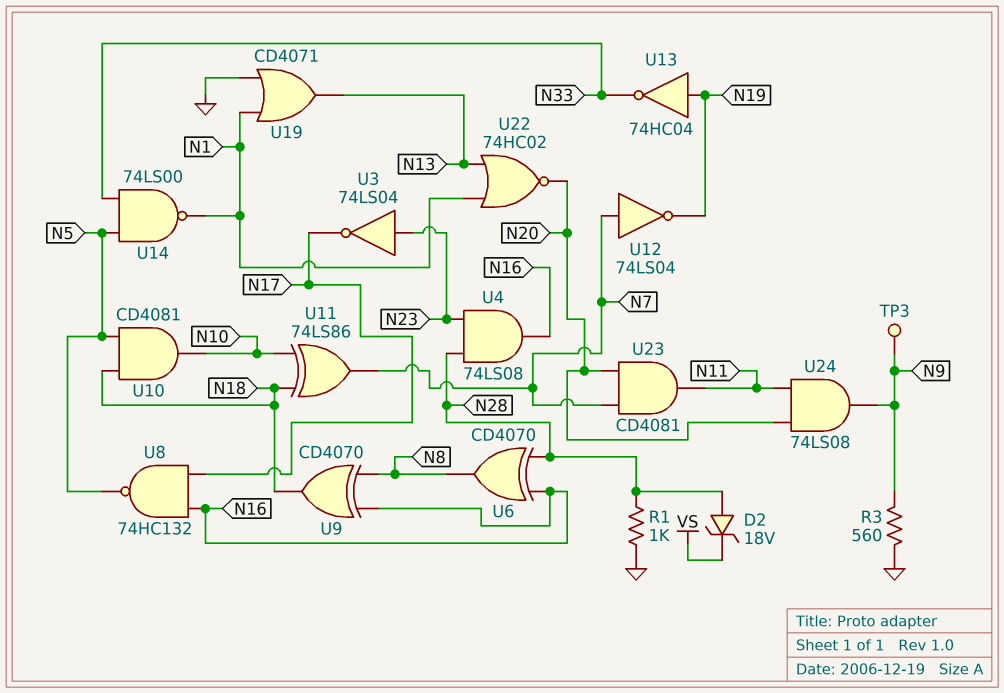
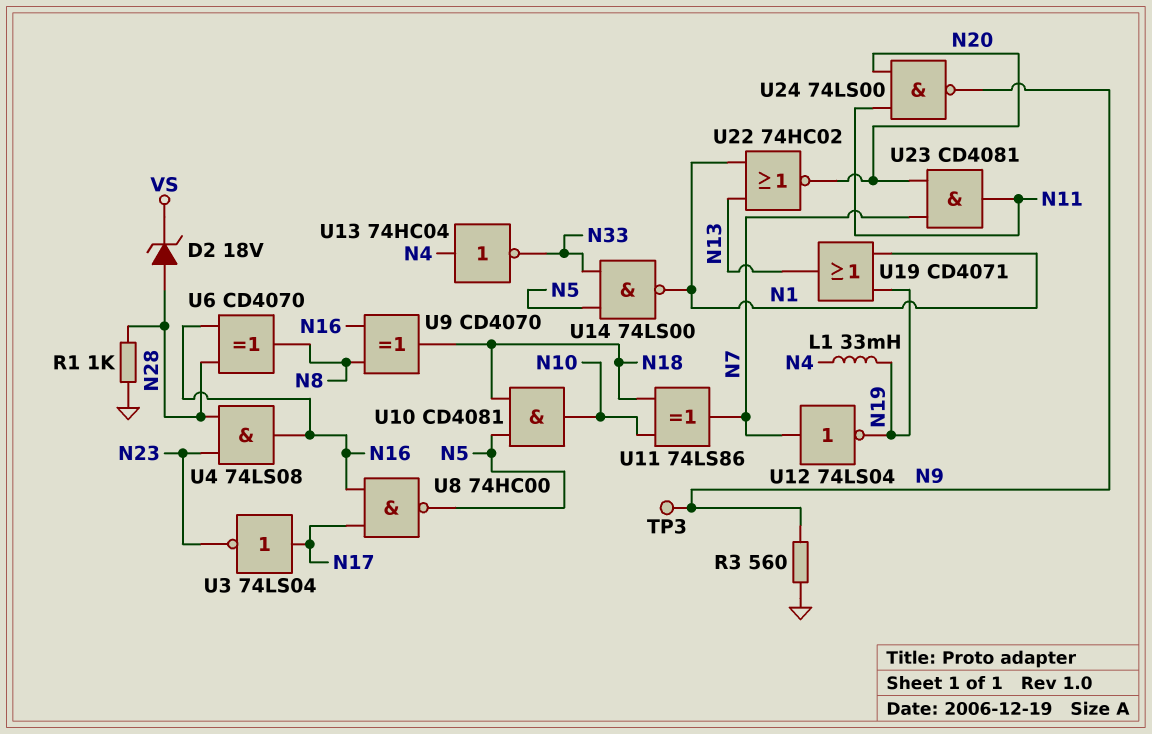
L1: none -> 33mH (N4, N19)
U3: NOT 74LS04 (in N23, out N17) -> NOT 74LS04 (in N17, out N23)
U8: NAND 74HC132 (in N16, in N17, out N5) -> NAND 74HC00 (in N16, in N17, out N5)
U13: NOT 74HC04 (in N19, out N33) -> NOT 74HC04 (in N4, out N33)
U19: OR CD4071 (in GND, in N1, out N13) -> OR CD4071 (in N1, in N19, out N13)
U24: AND 74LS08 (in N11, in N20, out N9) -> NAND 74LS00 (in N11, in N20, out N9)

